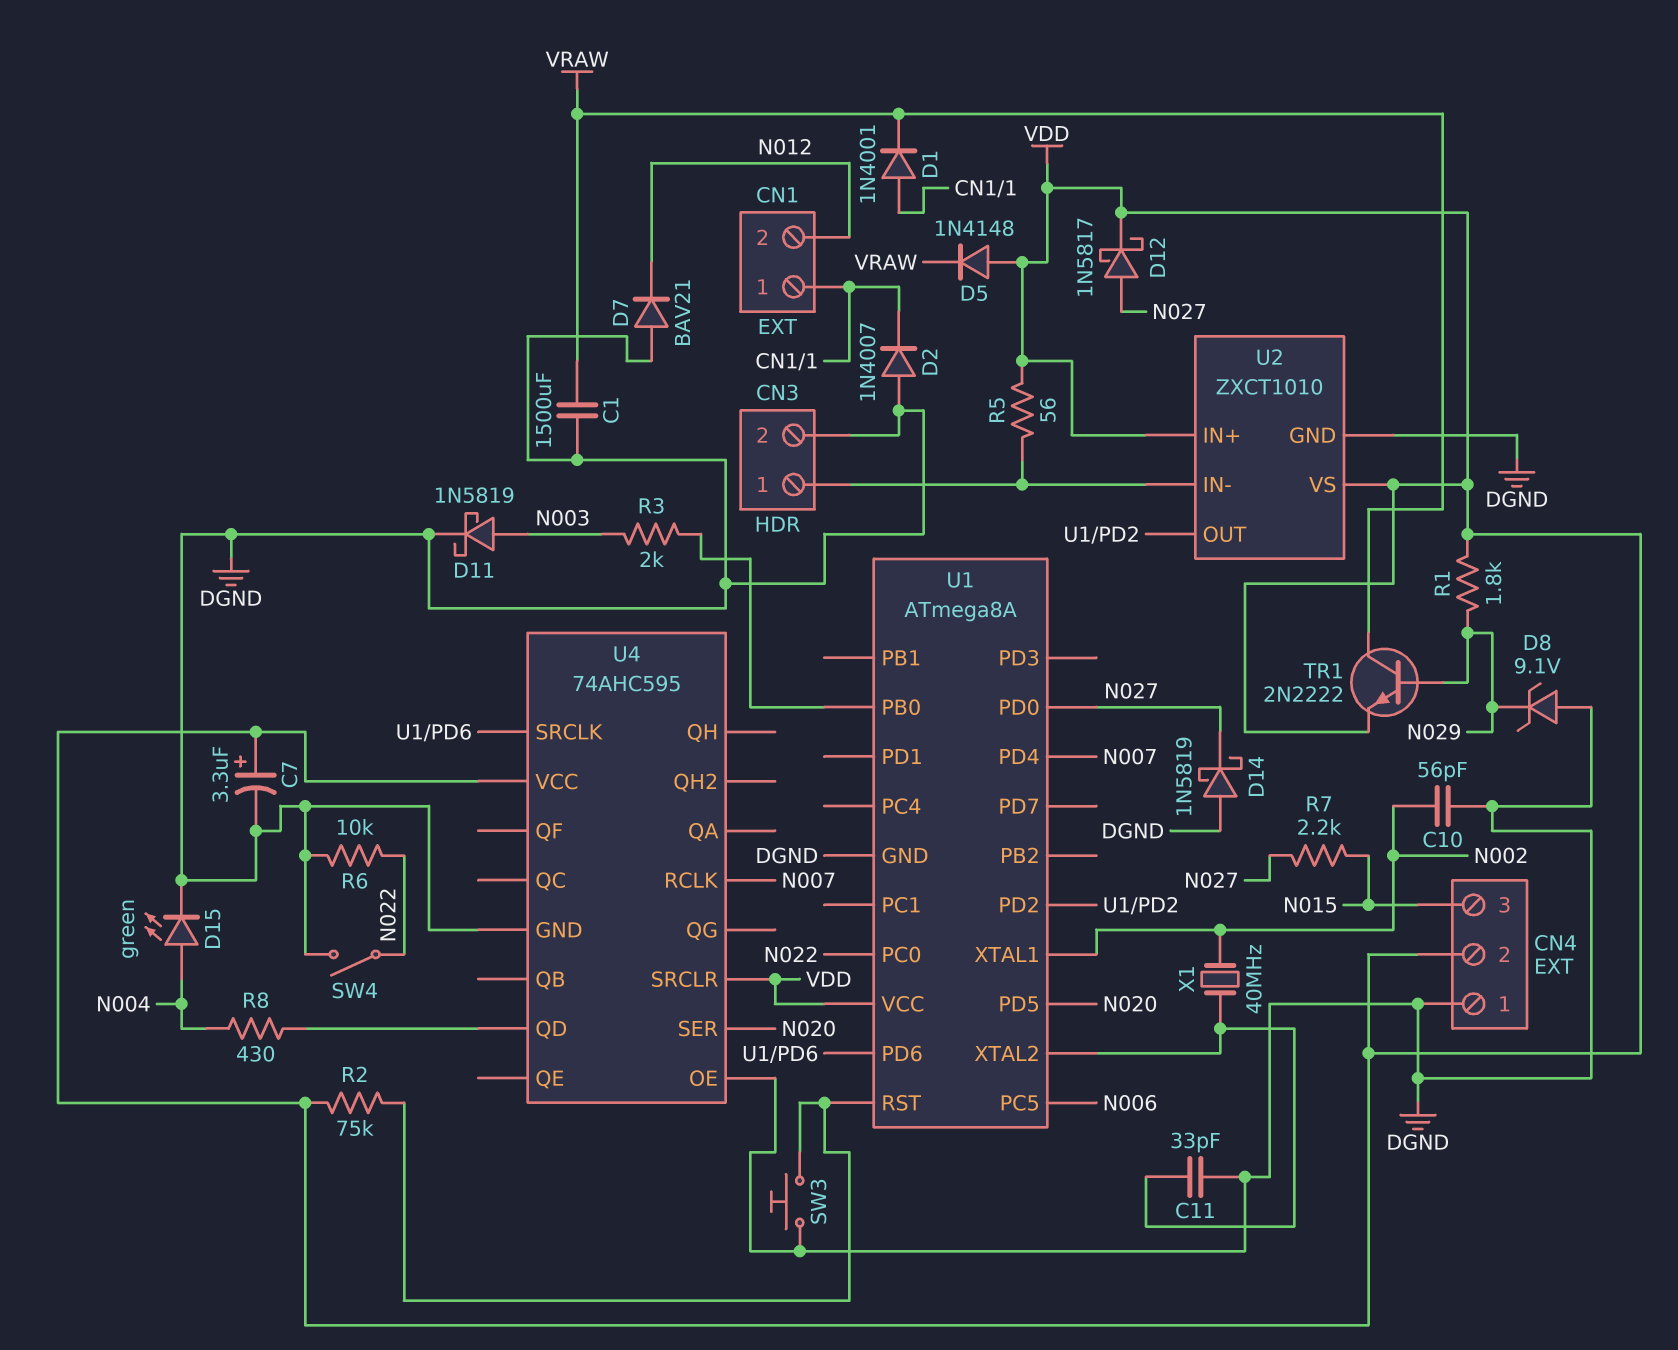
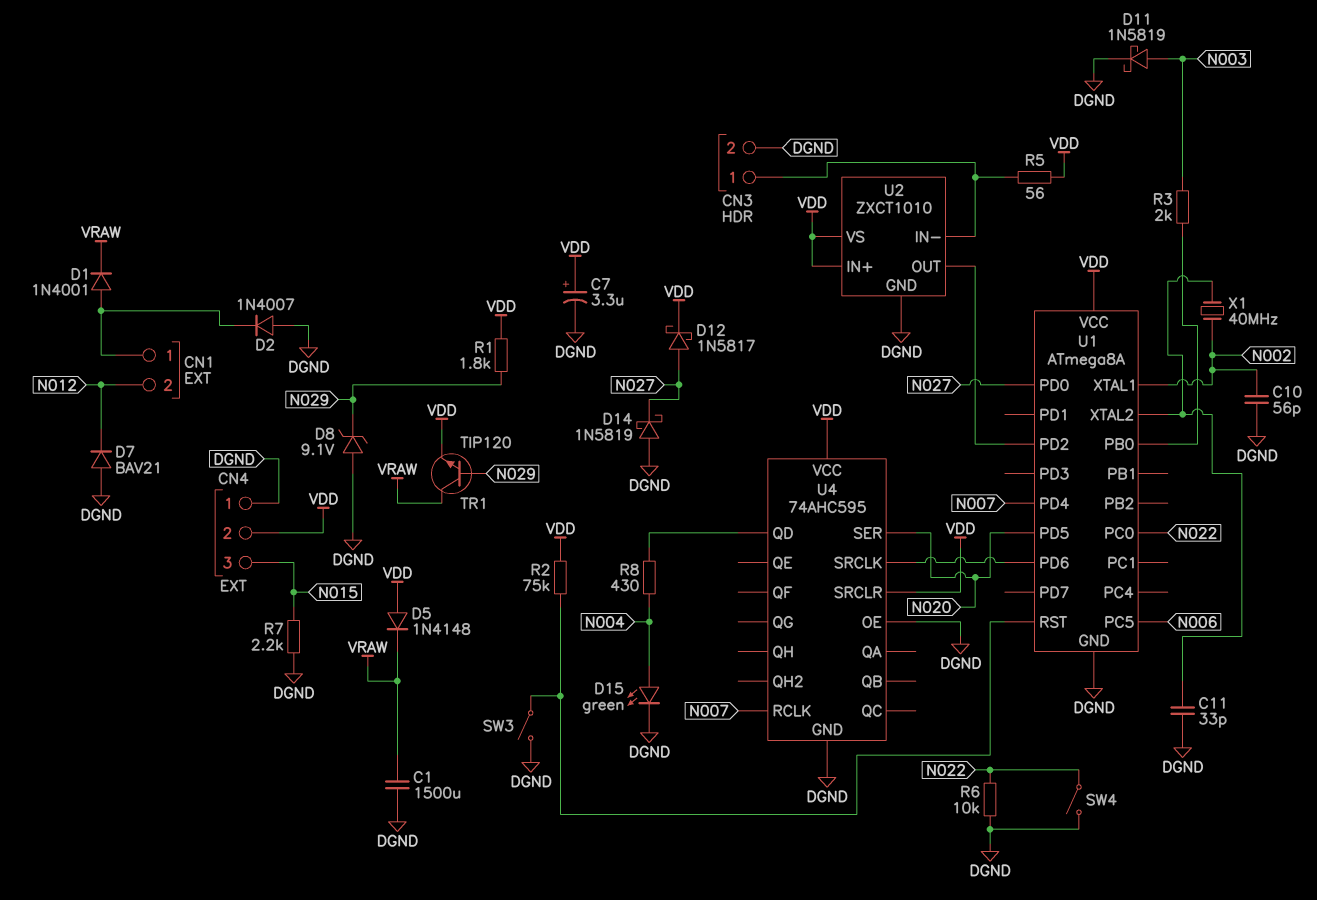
R7: 2.2k (N015, N027) -> 2.2k (DGND, N015)
SW3: button (DGND, U1/RST) -> switch (DGND, U1/RST)
TR1: NPN 2N2222 (B N029, C VRAW, E VDD) -> NPN TIP120 (B N029, C VRAW, E VDD)

